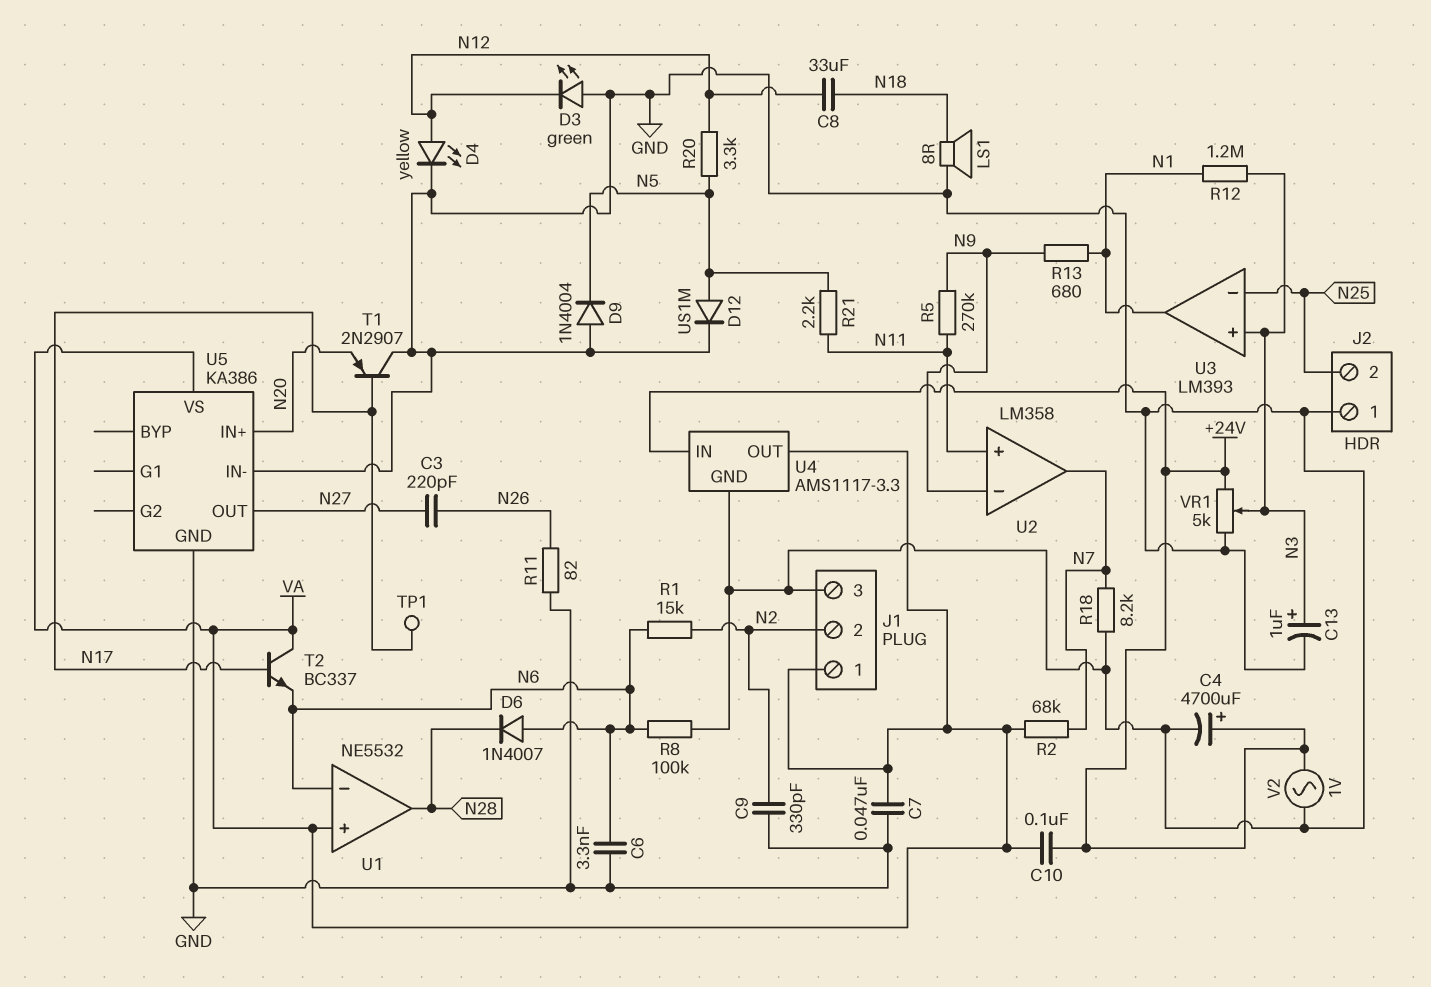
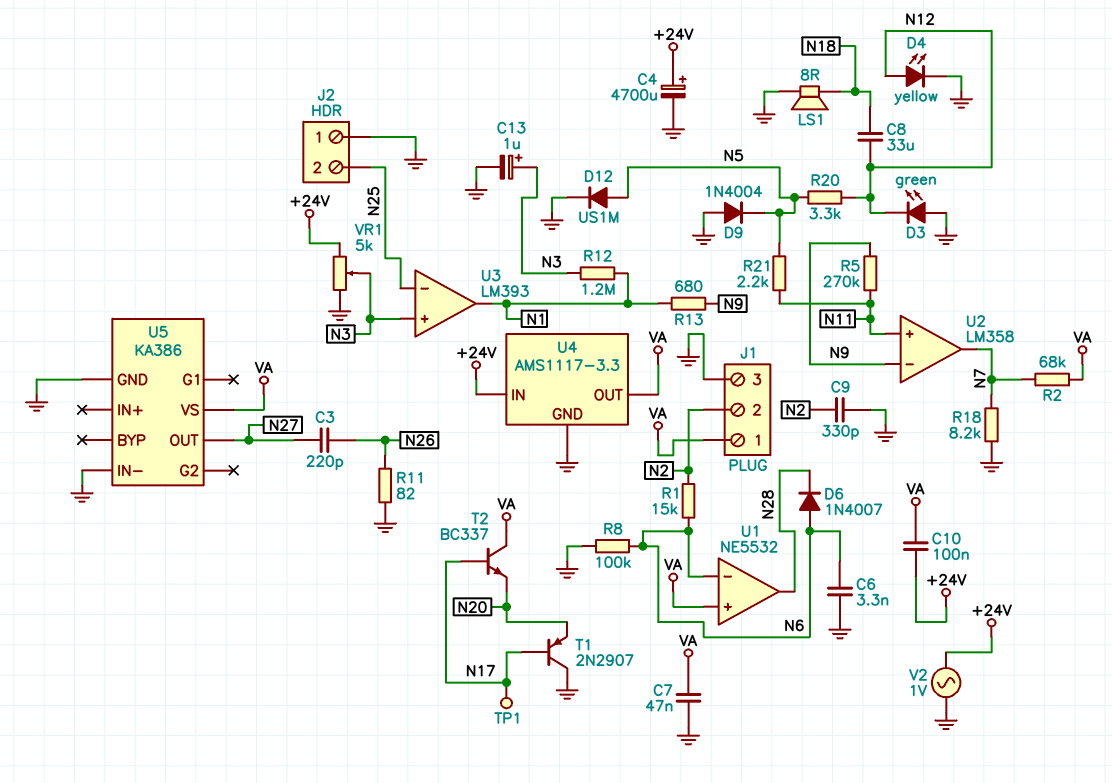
T2: NPN BC337 (B N17, C VA, E N6) -> NPN BC337 (B N17, C VA, E N20)
U5 pin IN+: N20 -> none

